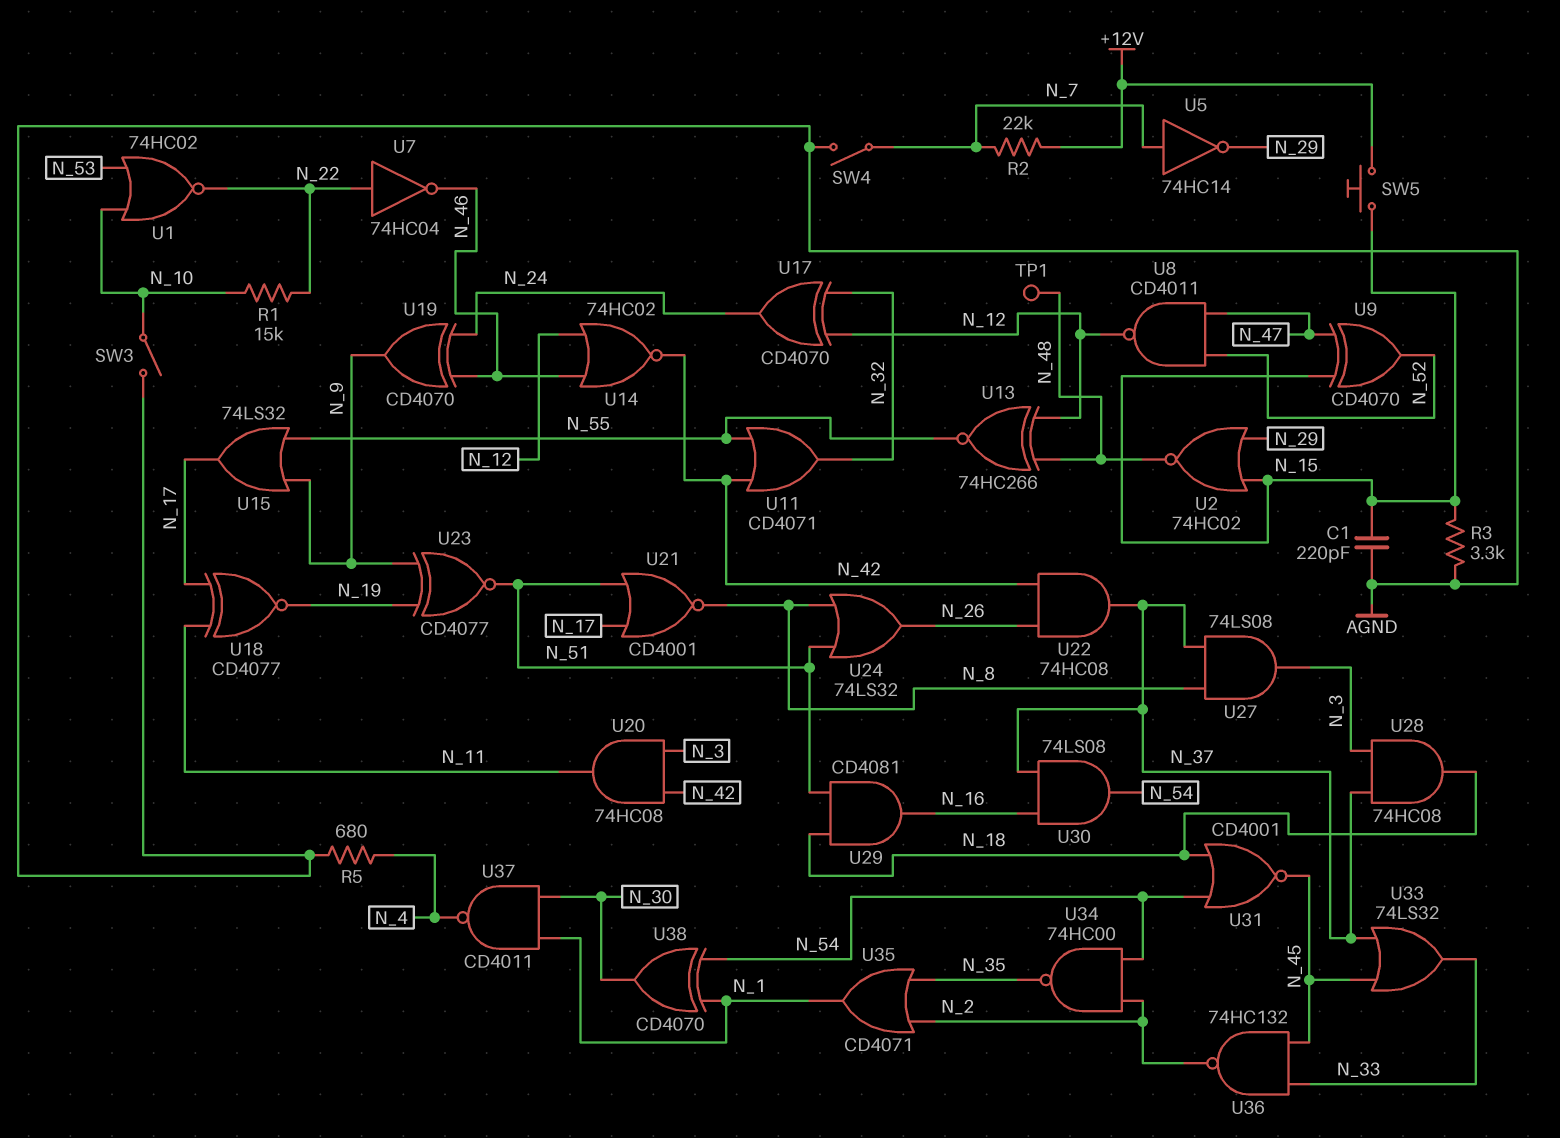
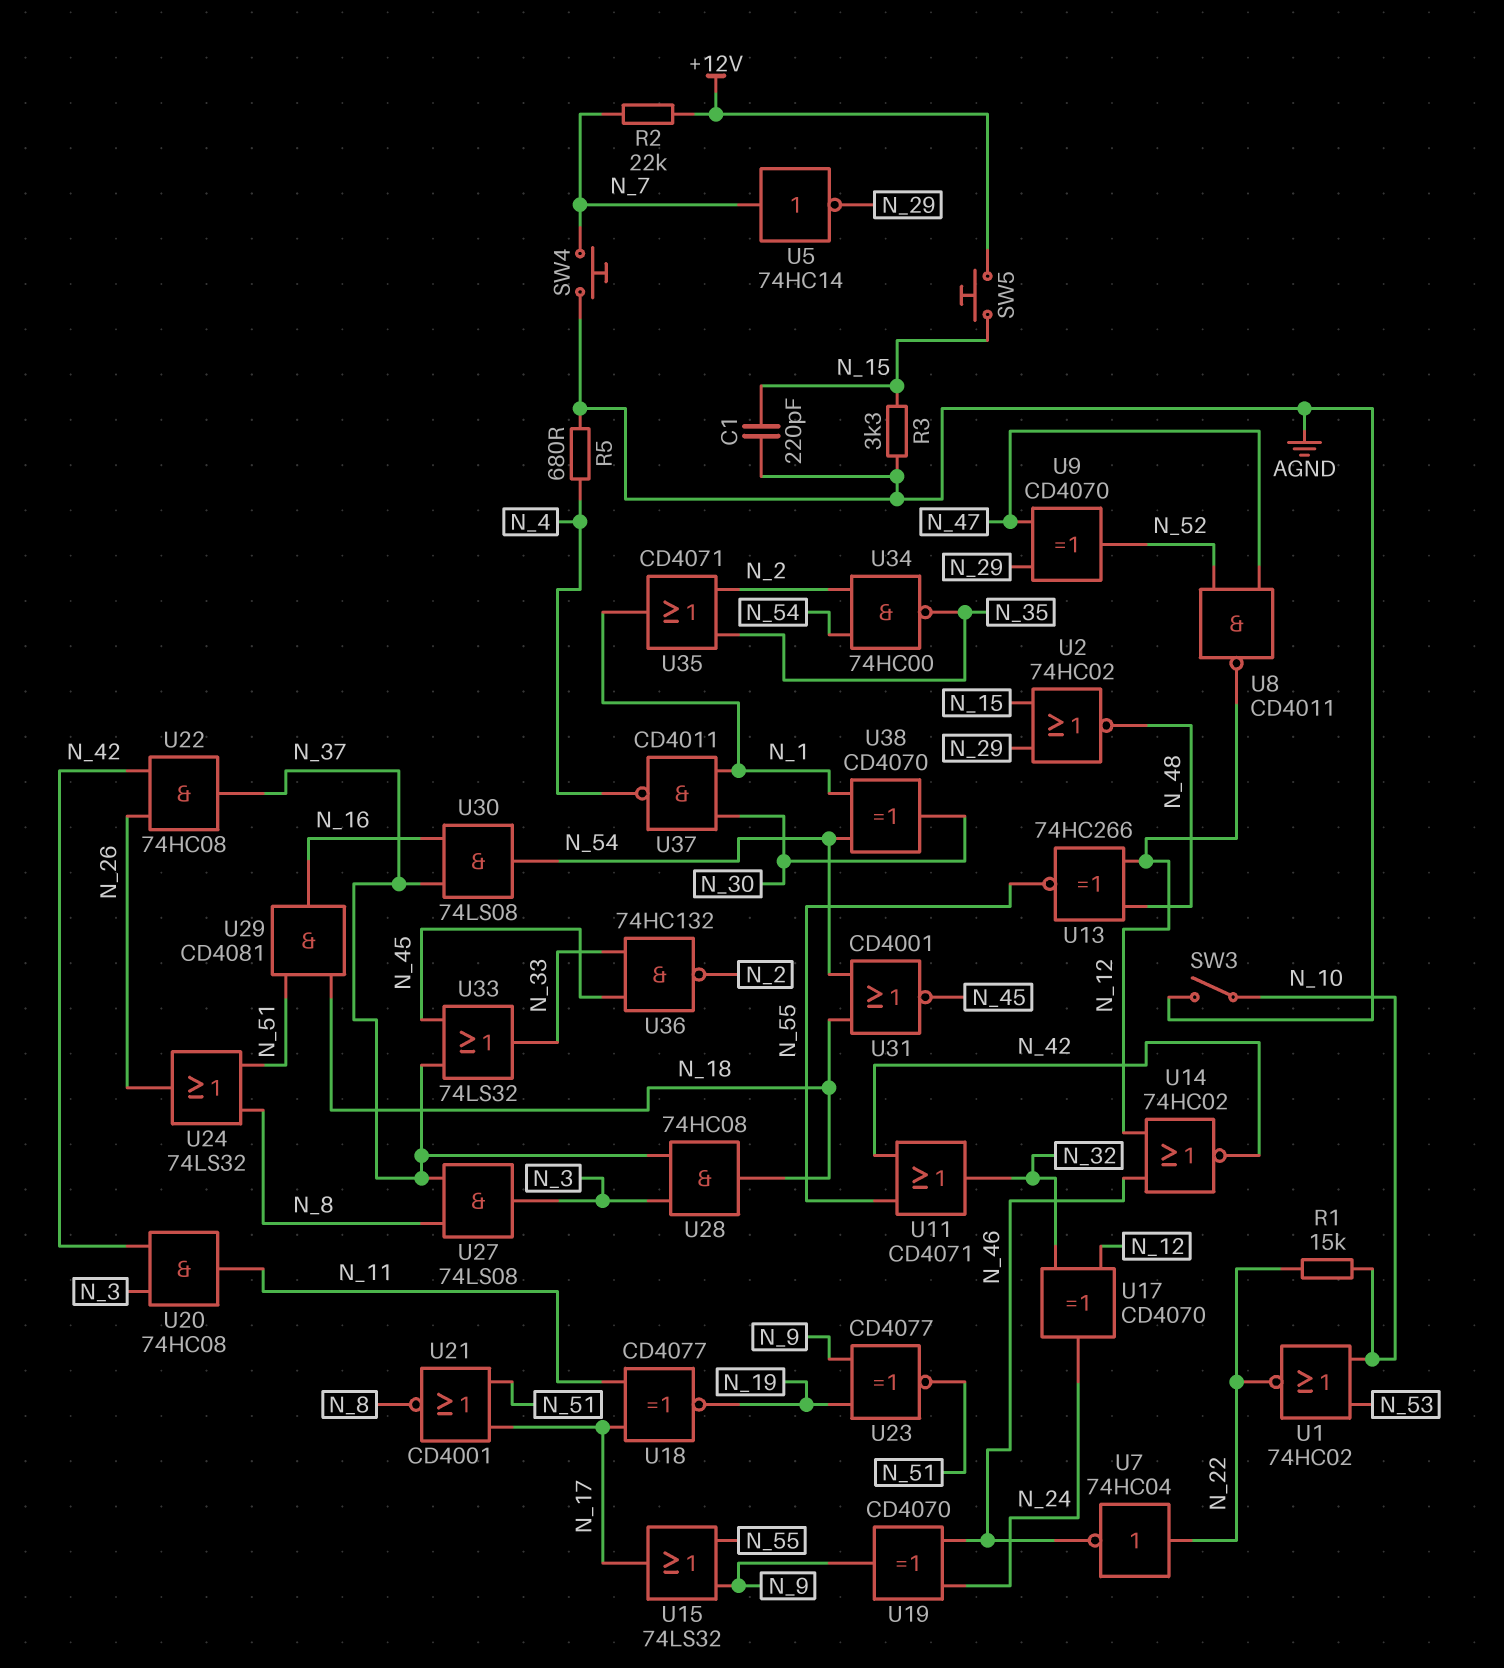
SW4: switch (AGND, N_7) -> button (AGND, N_7)
TP1: test point (N_48) -> none
U9: XOR CD4070 (in N_15, in N_47, out N_52) -> XOR CD4070 (in N_29, in N_47, out N_52)

